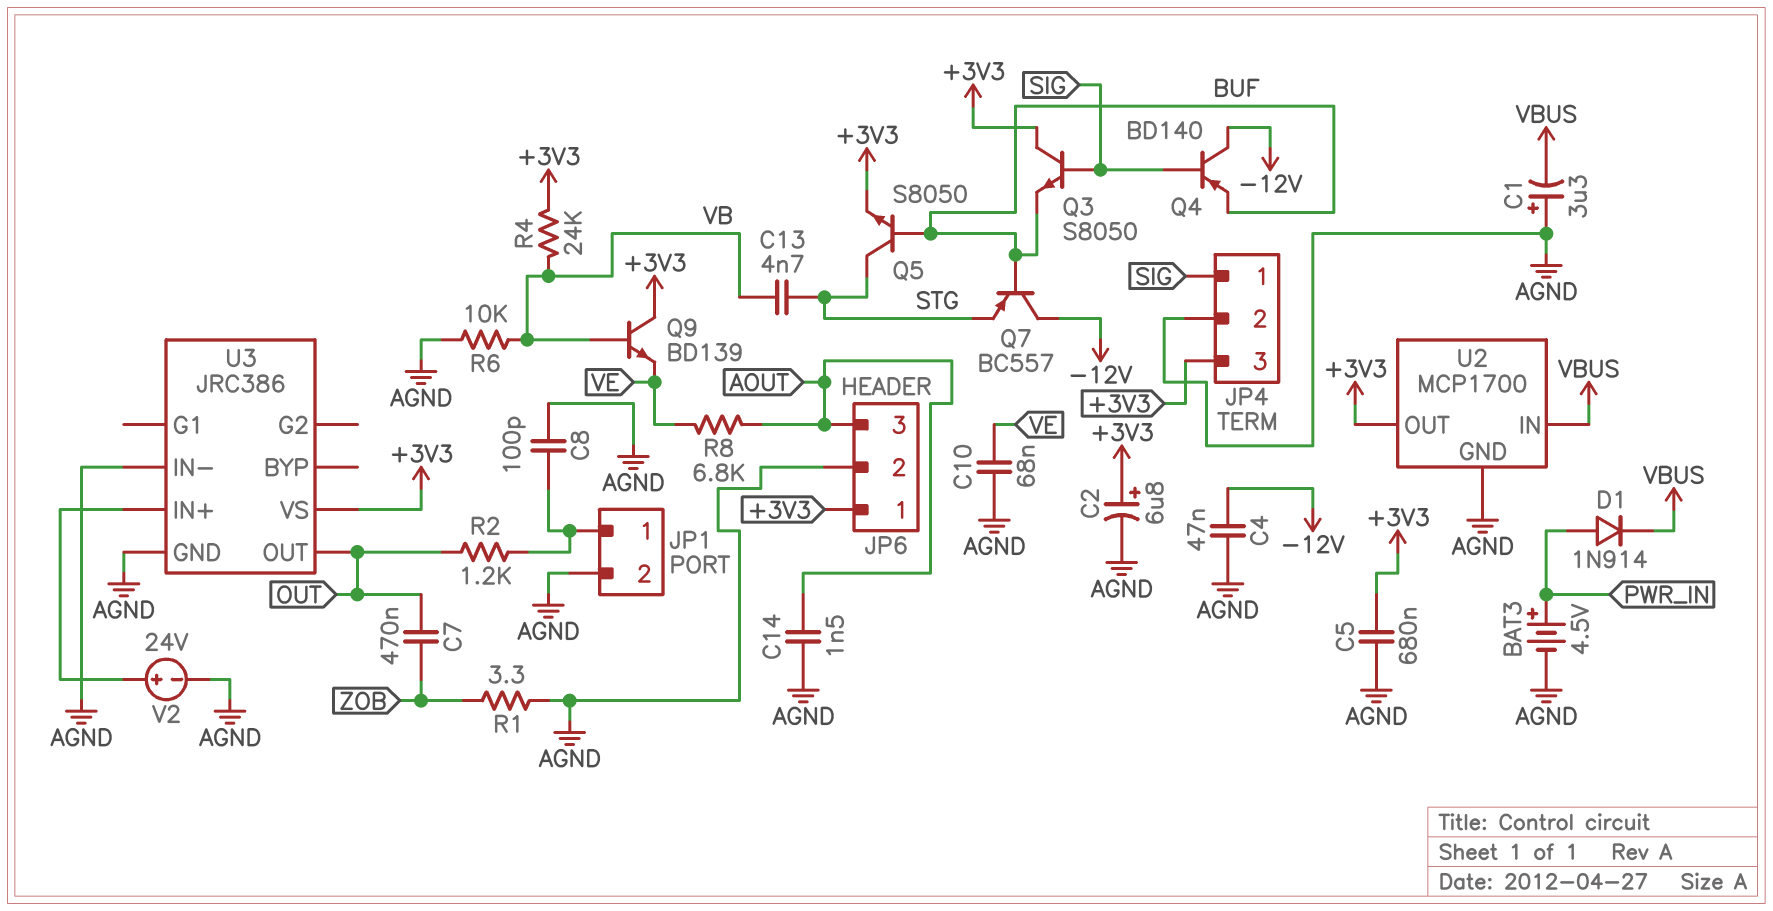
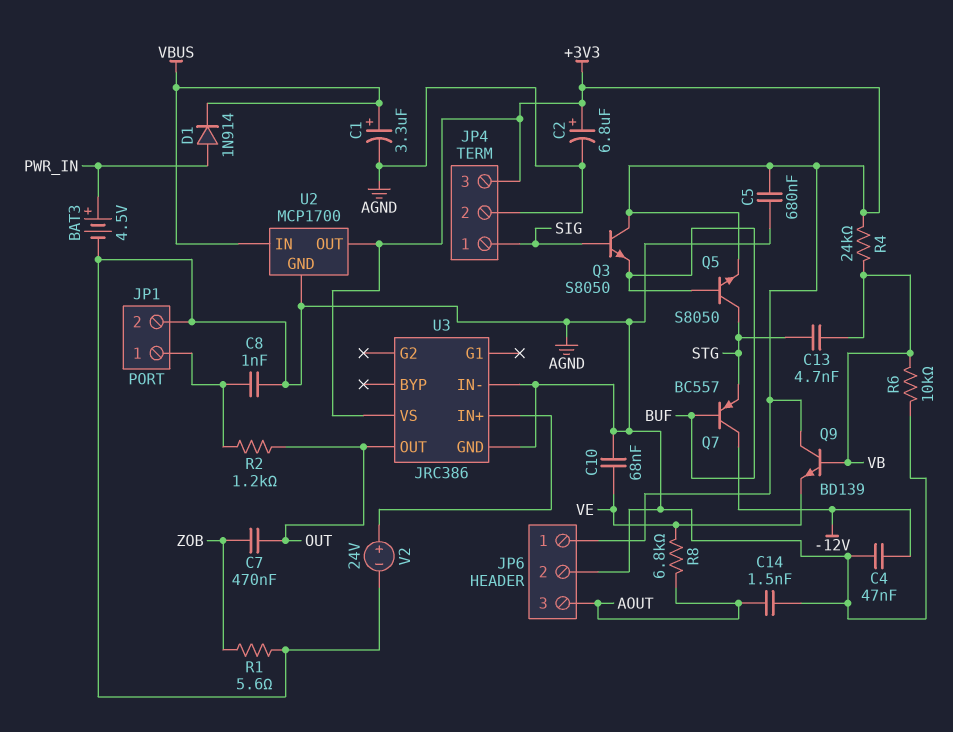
C1: 3.3uF (plus AGND, minus VBUS) -> 3.3uF (plus VBUS, minus AGND)
C8: 100pF (AGND, JP1/1) -> 1nF (AGND, JP1/1)
Q4: PNP BD140 (B SIG, C -12V, E BUF) -> none
R1: 3.3 (AGND, ZOB) -> 5.6 (AGND, ZOB)

